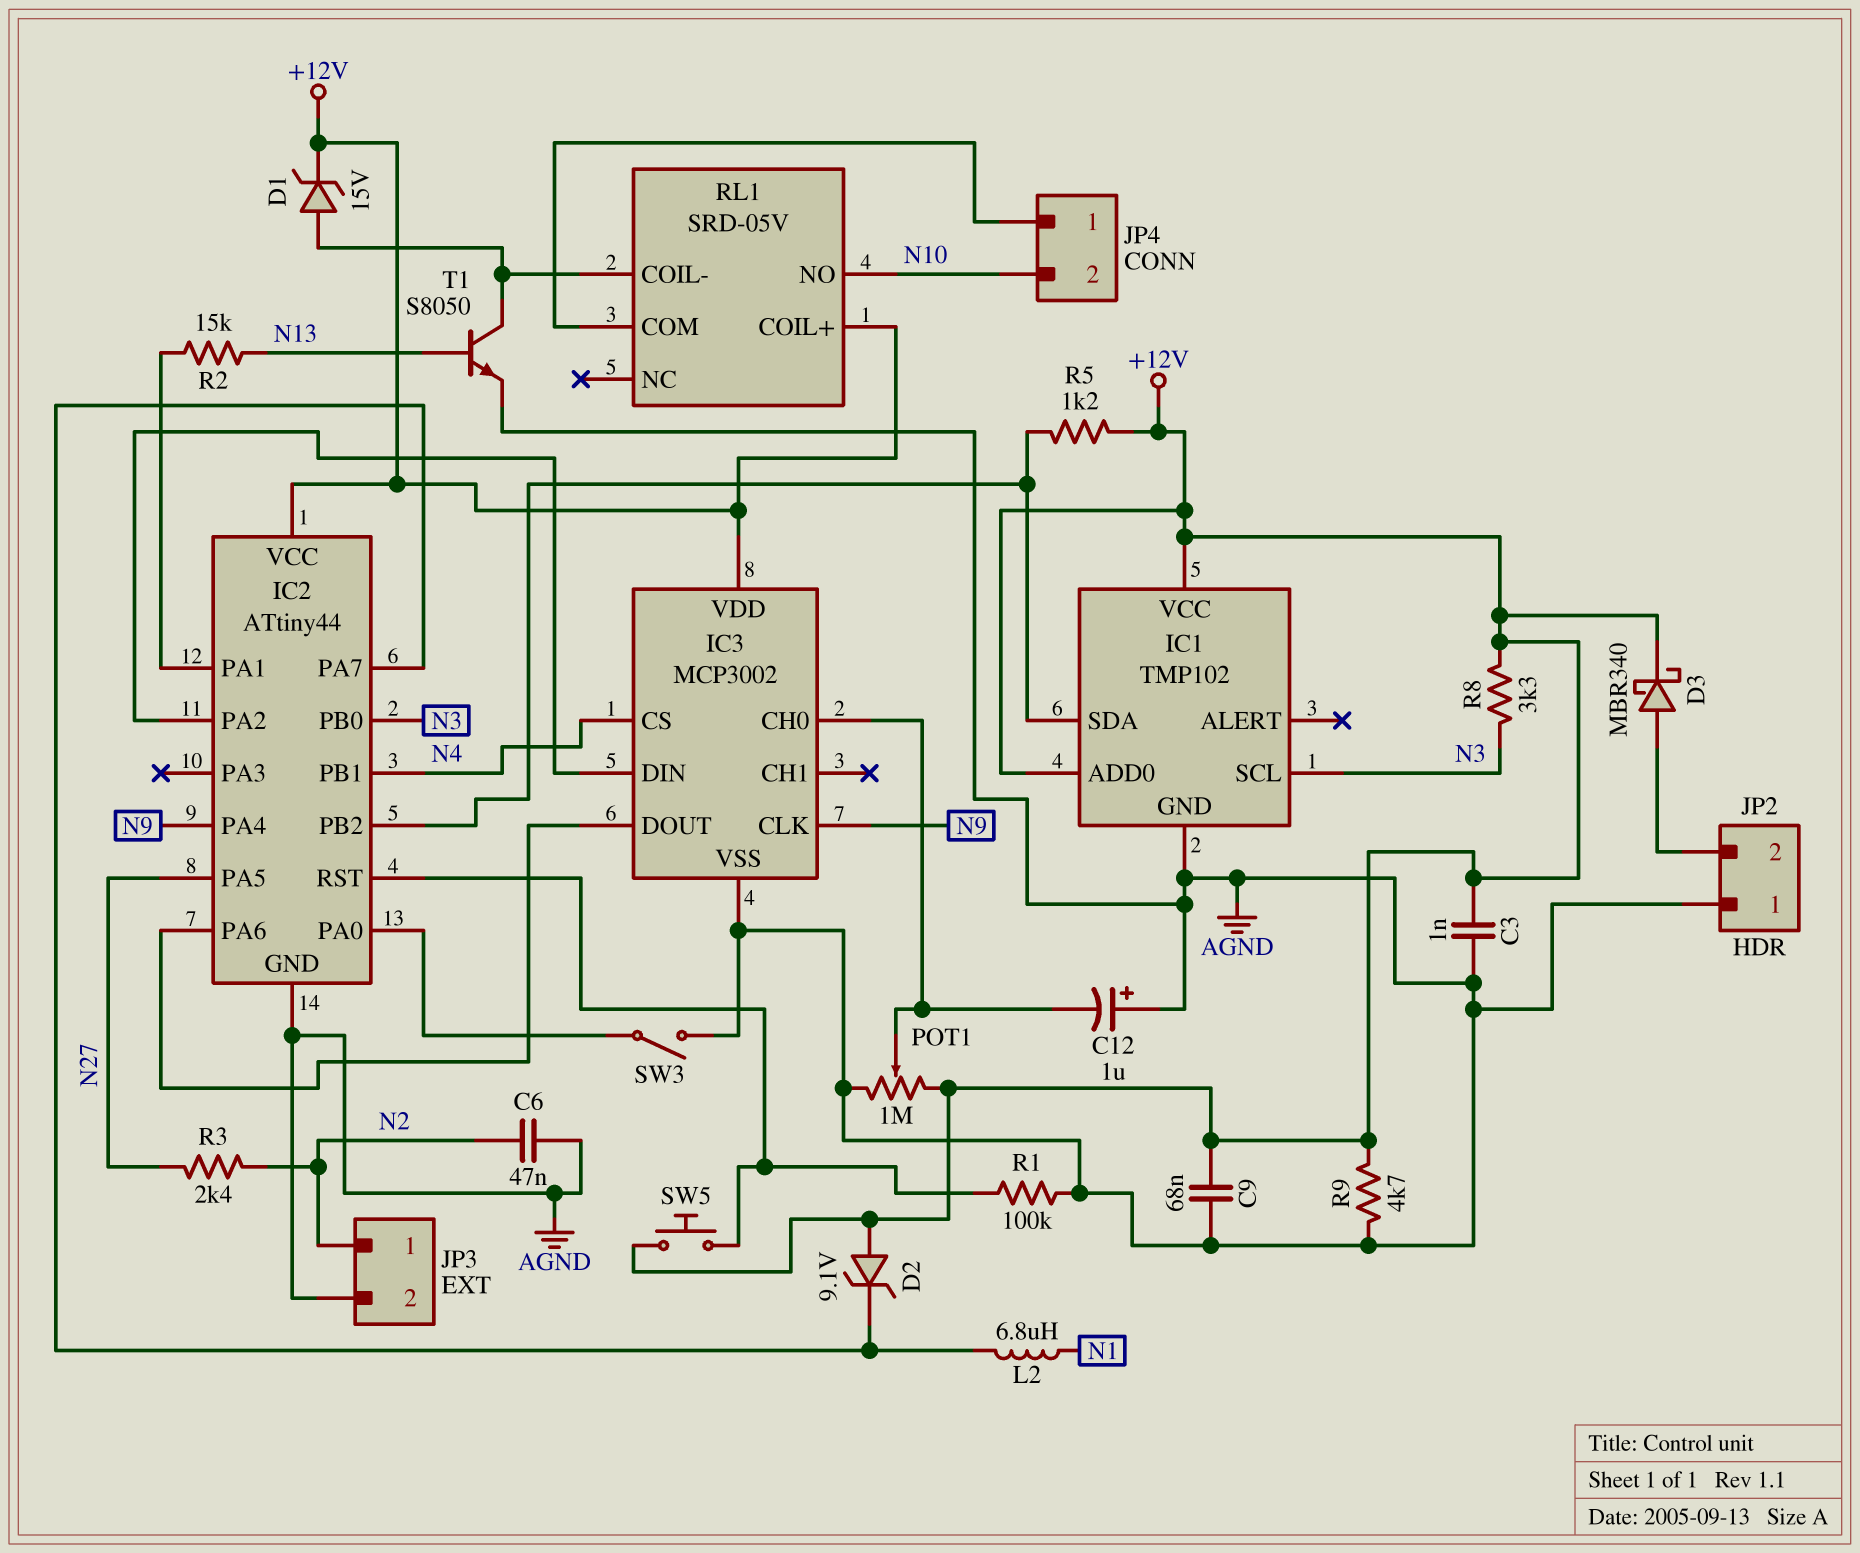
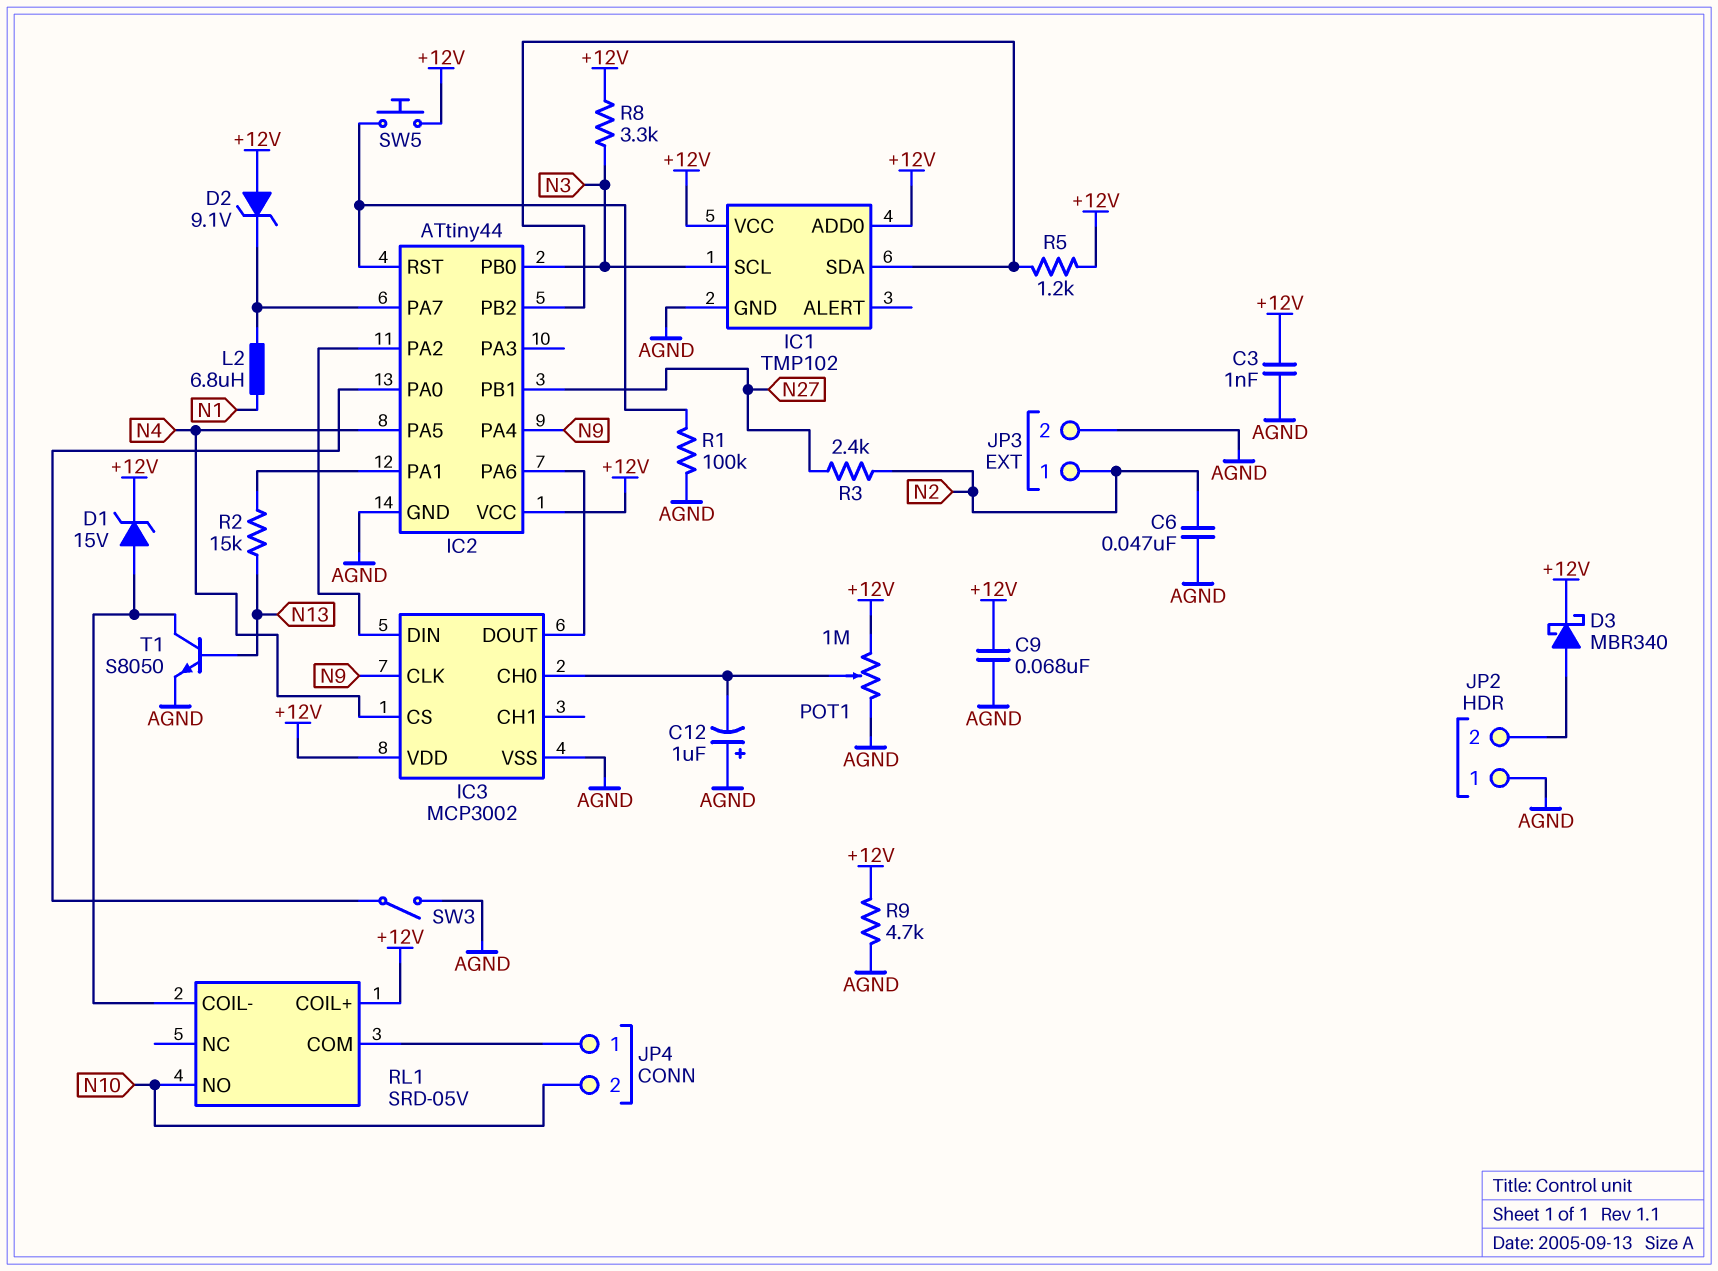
IC2 pin PA5: N27 -> N4
IC2 pin PB1: N4 -> N27

